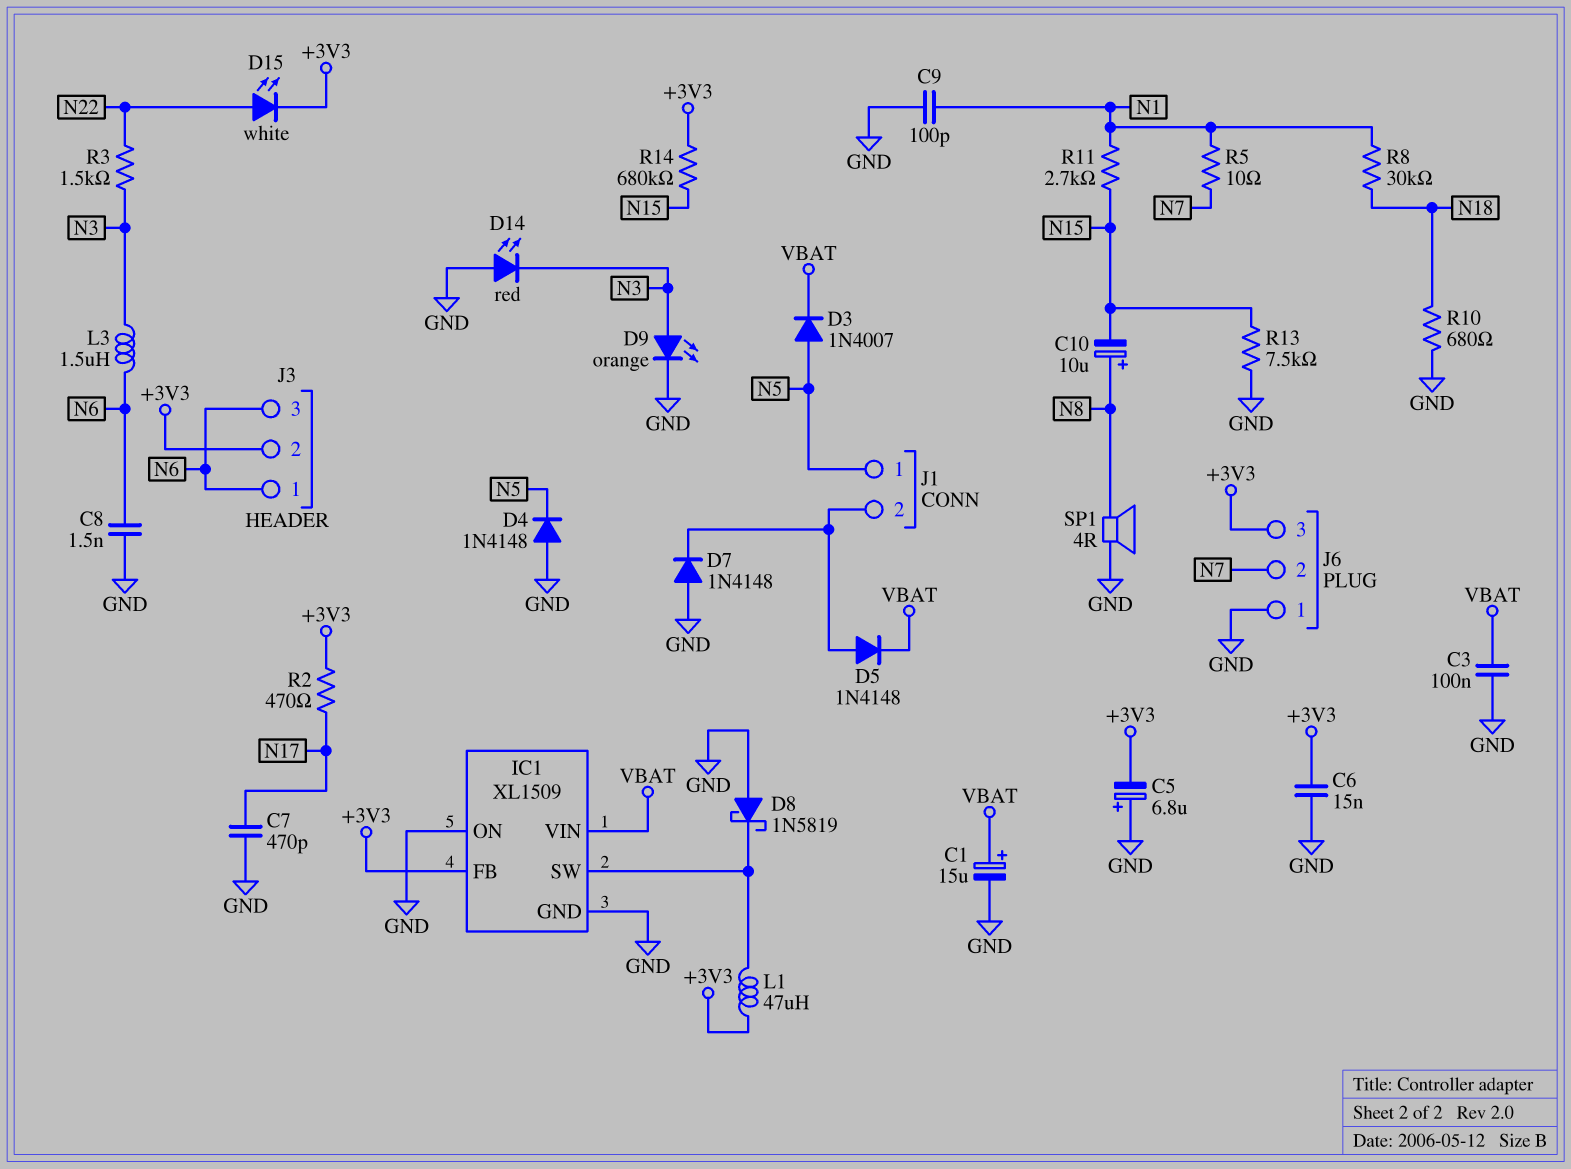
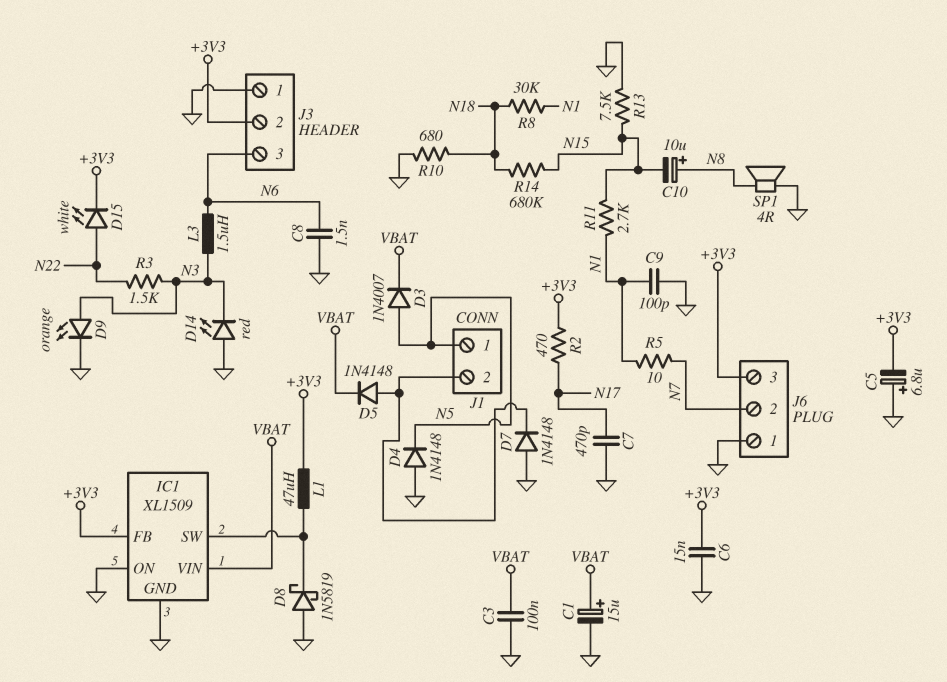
J3 pin 1: N6 -> GND
R14: 680k (+3V3, N15) -> 680k (N15, N18)

